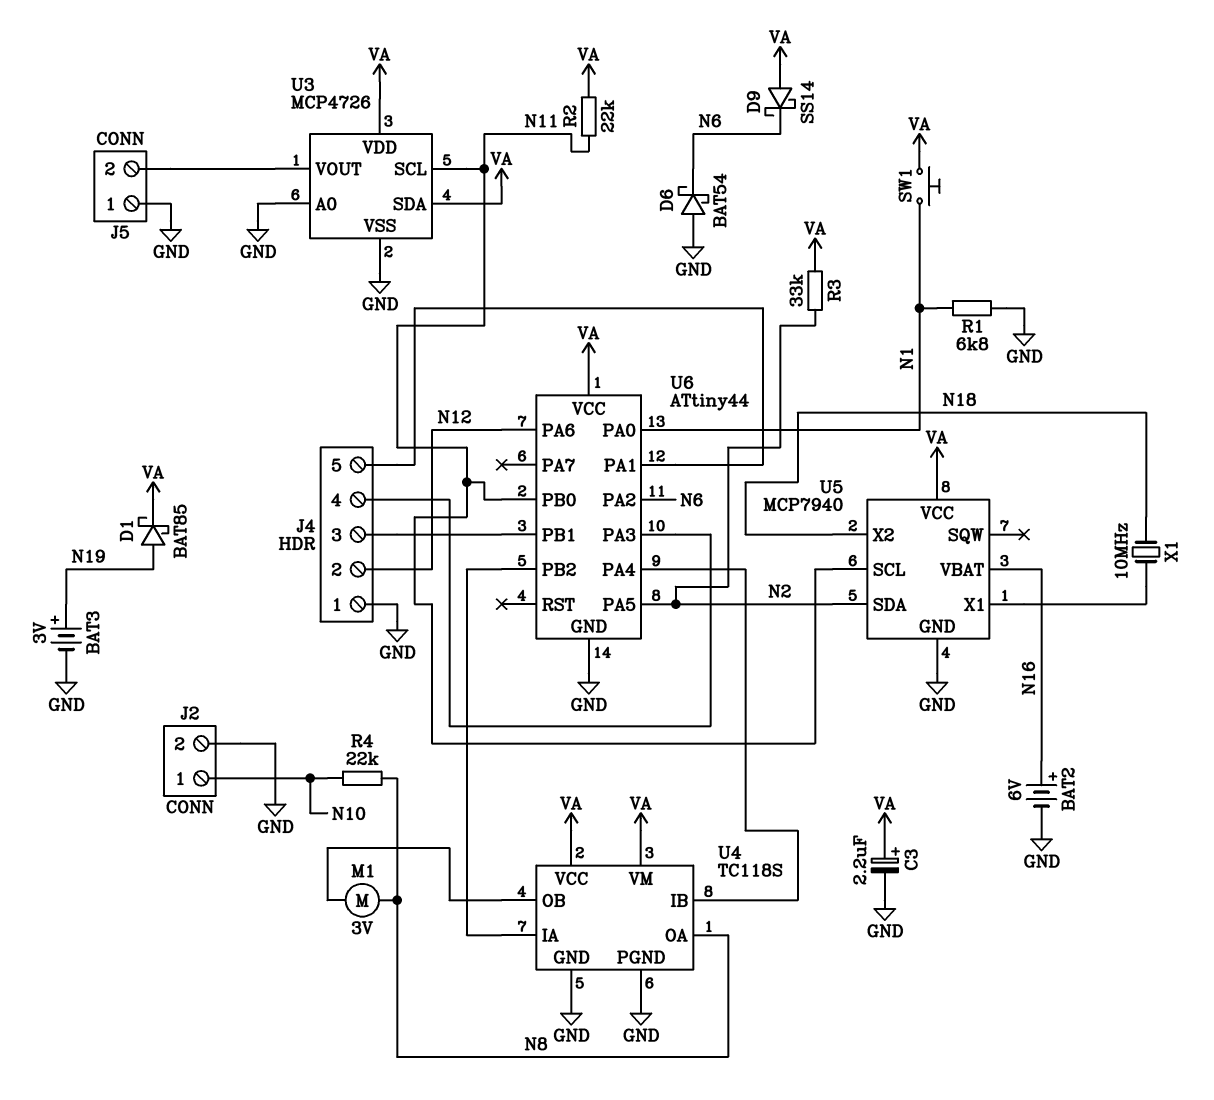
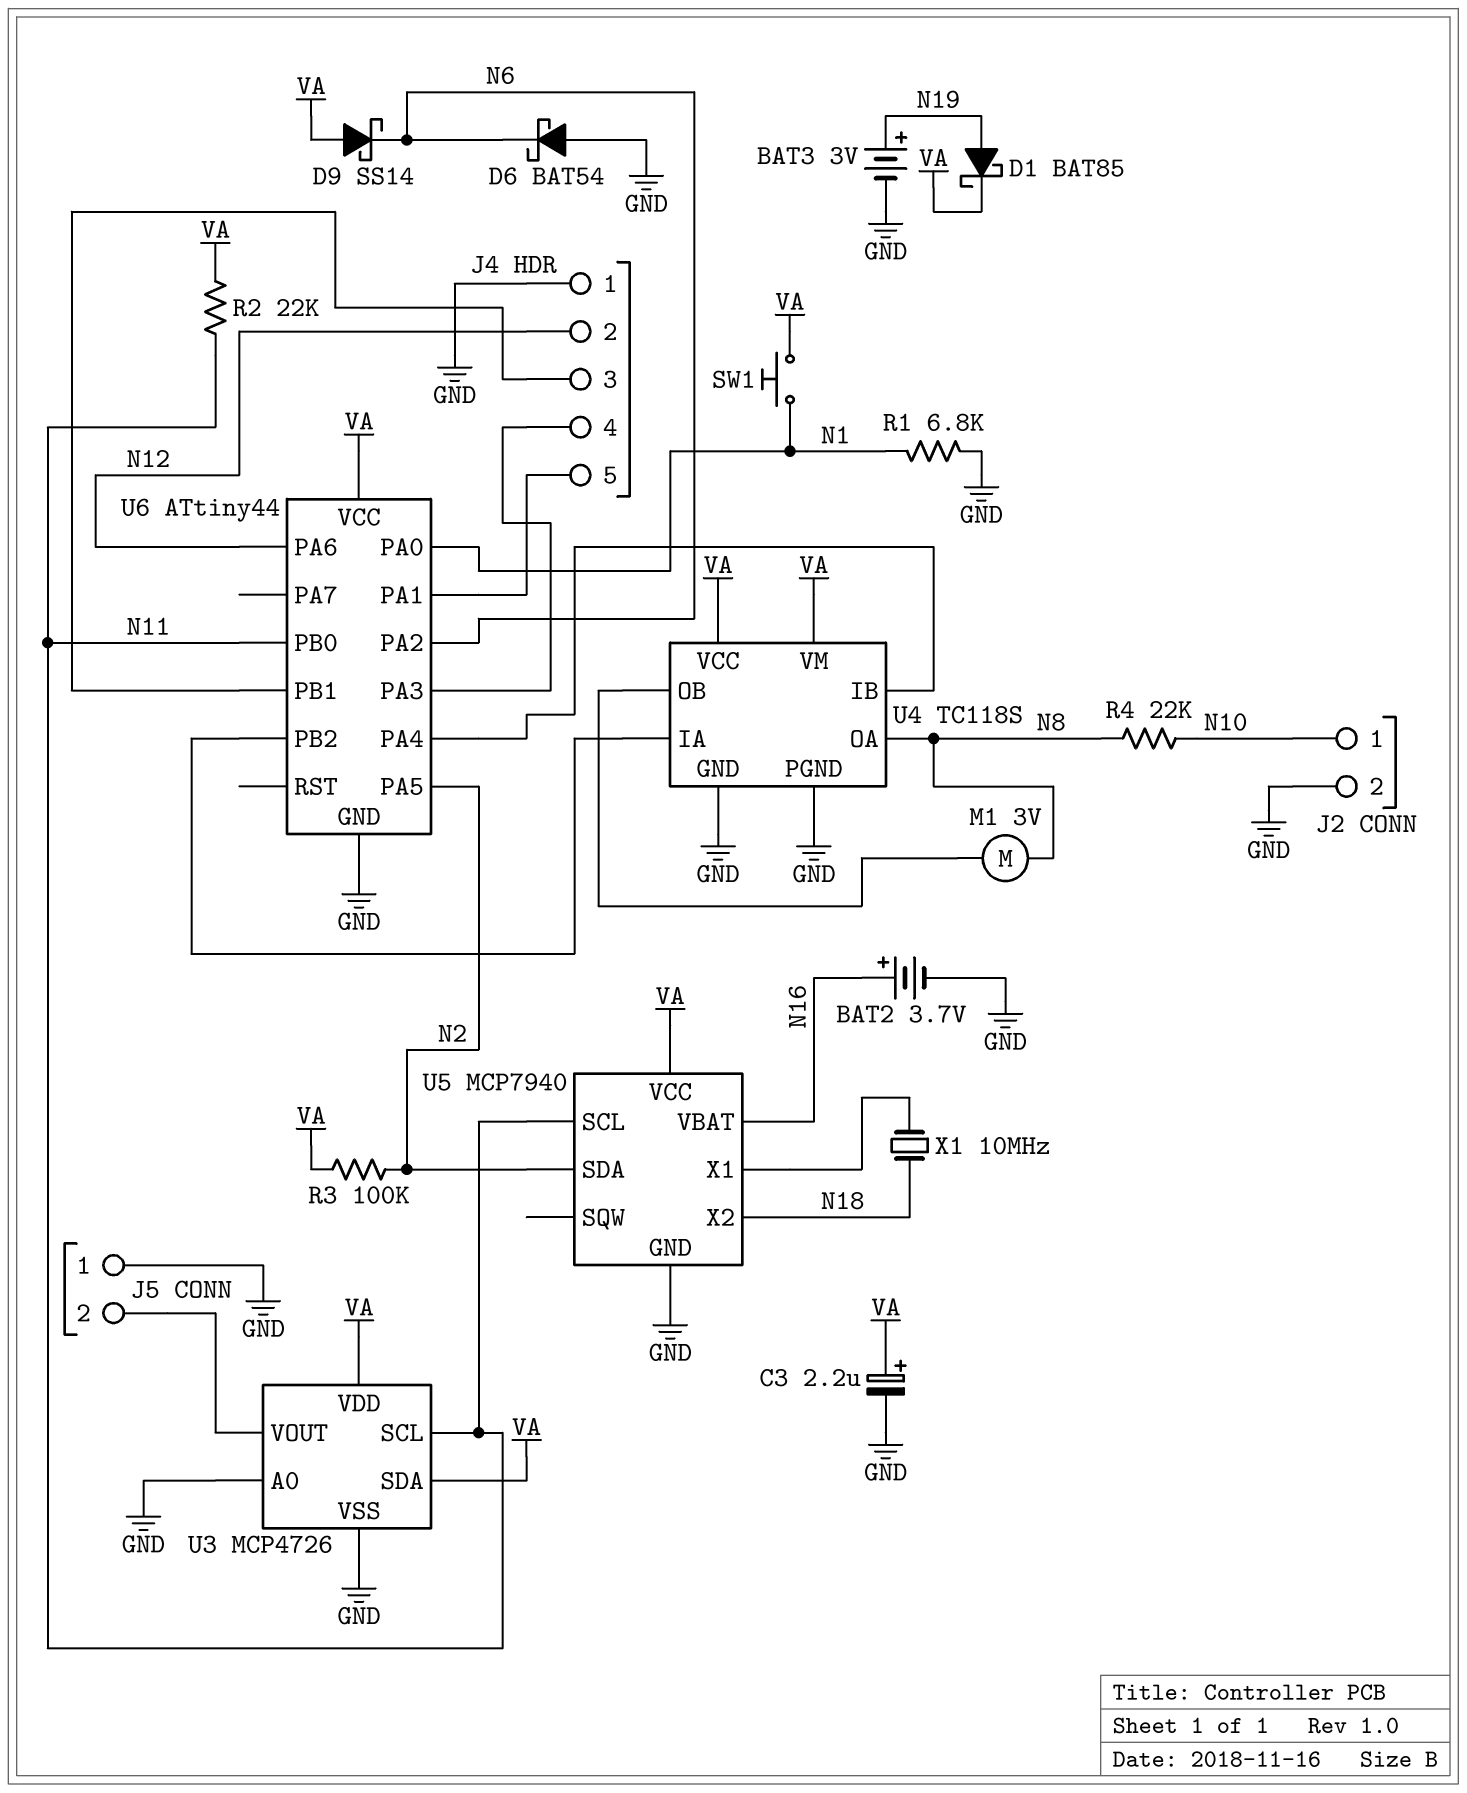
BAT2: 6V (plus N16, minus GND) -> 3.7V (plus N16, minus GND)
R3: 33k (N2, VA) -> 100k (N2, VA)

